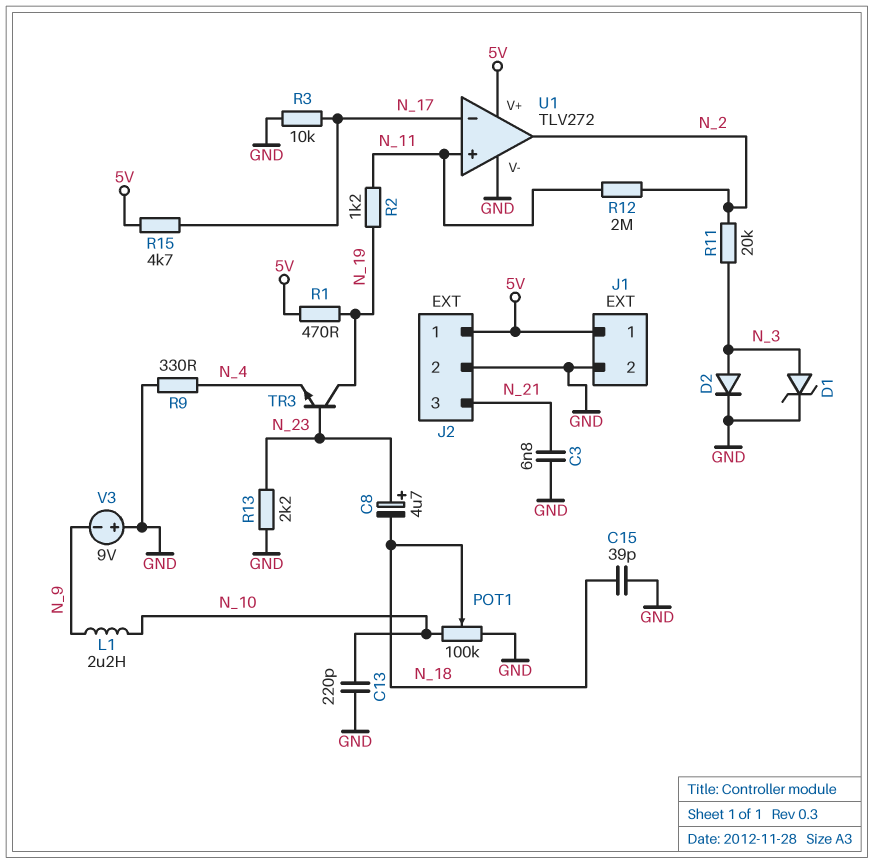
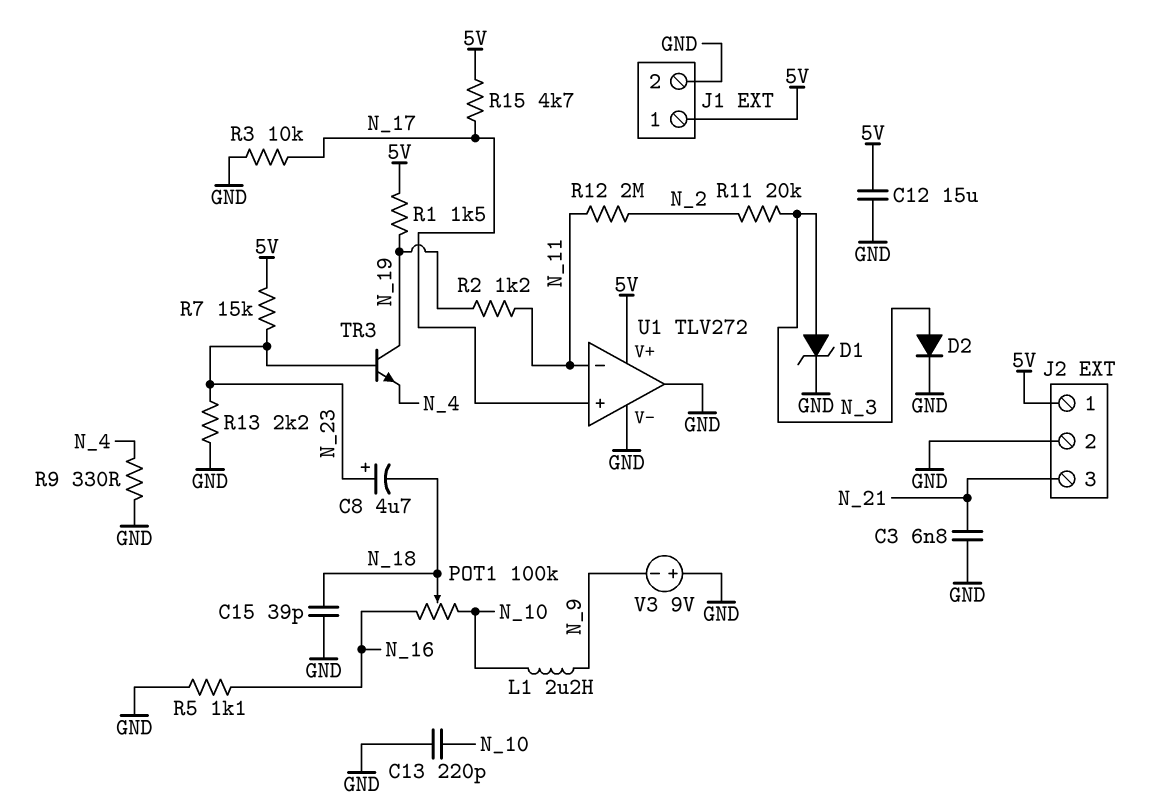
C12: none -> 15uF (5V, GND)
POT1: 100k (GND, N_10, wiper N_18) -> 100k (N_10, N_16, wiper N_18)
R1: 470 (5V, N_19) -> 1.5k (5V, N_19)
R5: none -> 1.1k (GND, N_16)
R7: none -> 15k (5V, N_23)
U1 pin in+: N_11 -> N_17
U1 pin in-: N_17 -> N_11
U1 pin out: N_2 -> GND

